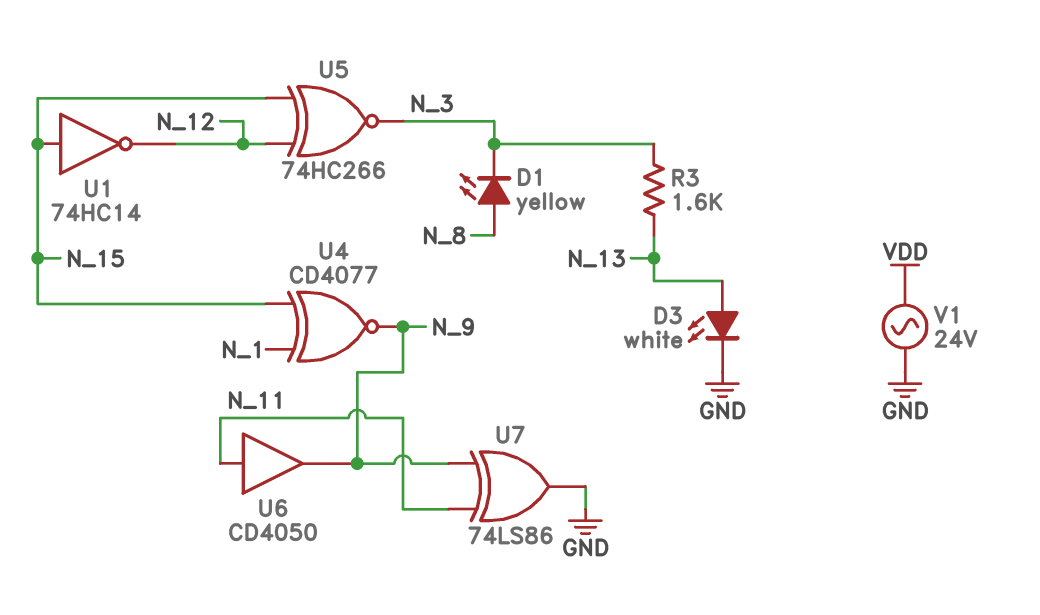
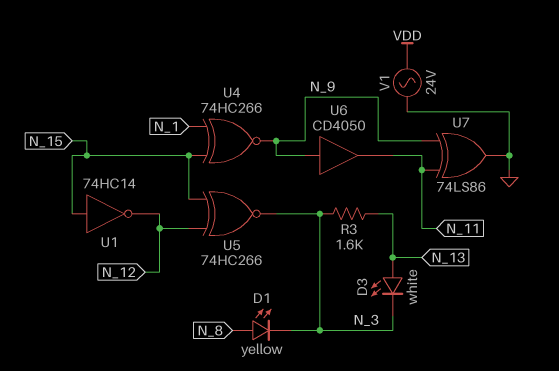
D3: LED white (A N_13, K GND) -> LED white (A N_13, K N_3)
U4: XNOR CD4077 (in N_1, in N_15, out N_9) -> XNOR 74HC266 (in N_1, in N_15, out N_9)
U6: buffer CD4050 (in N_11, out N_9) -> buffer CD4050 (in N_9, out N_11)

